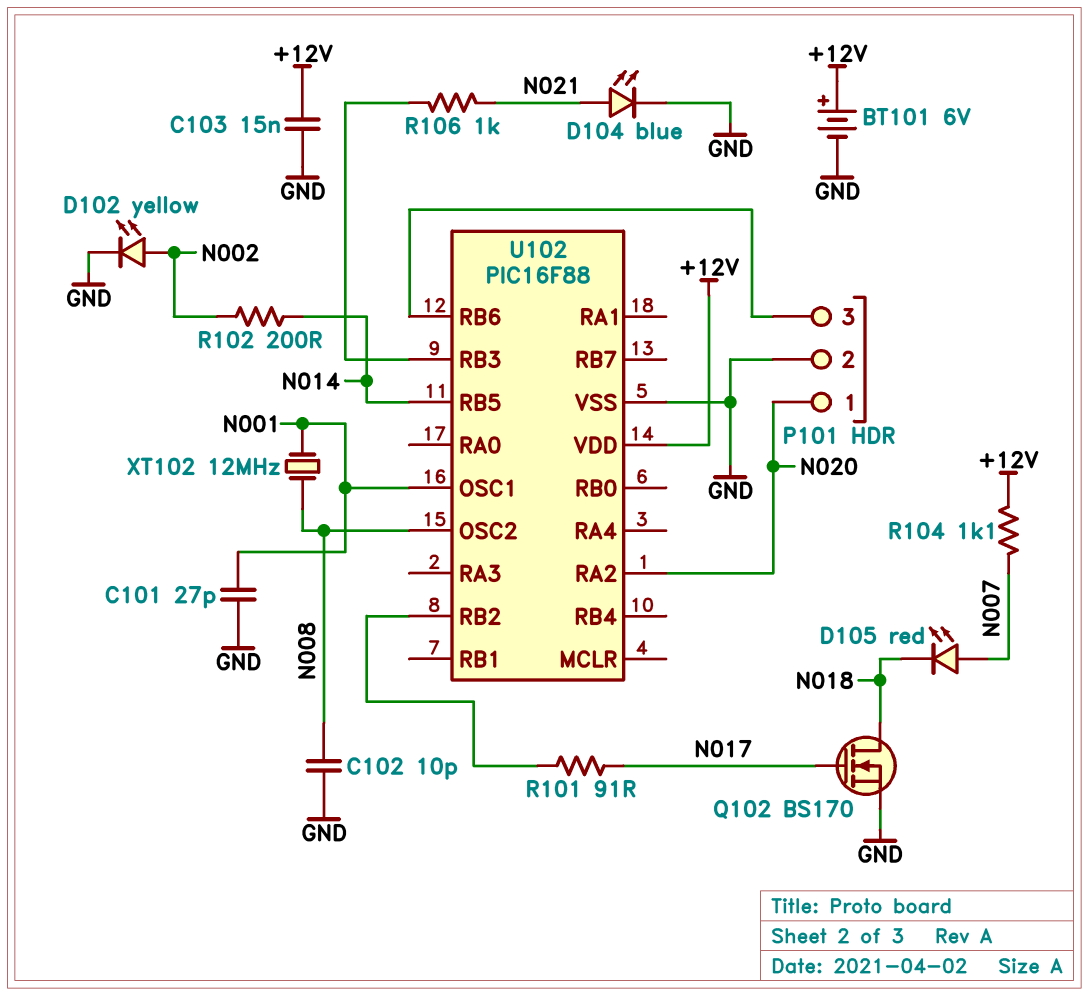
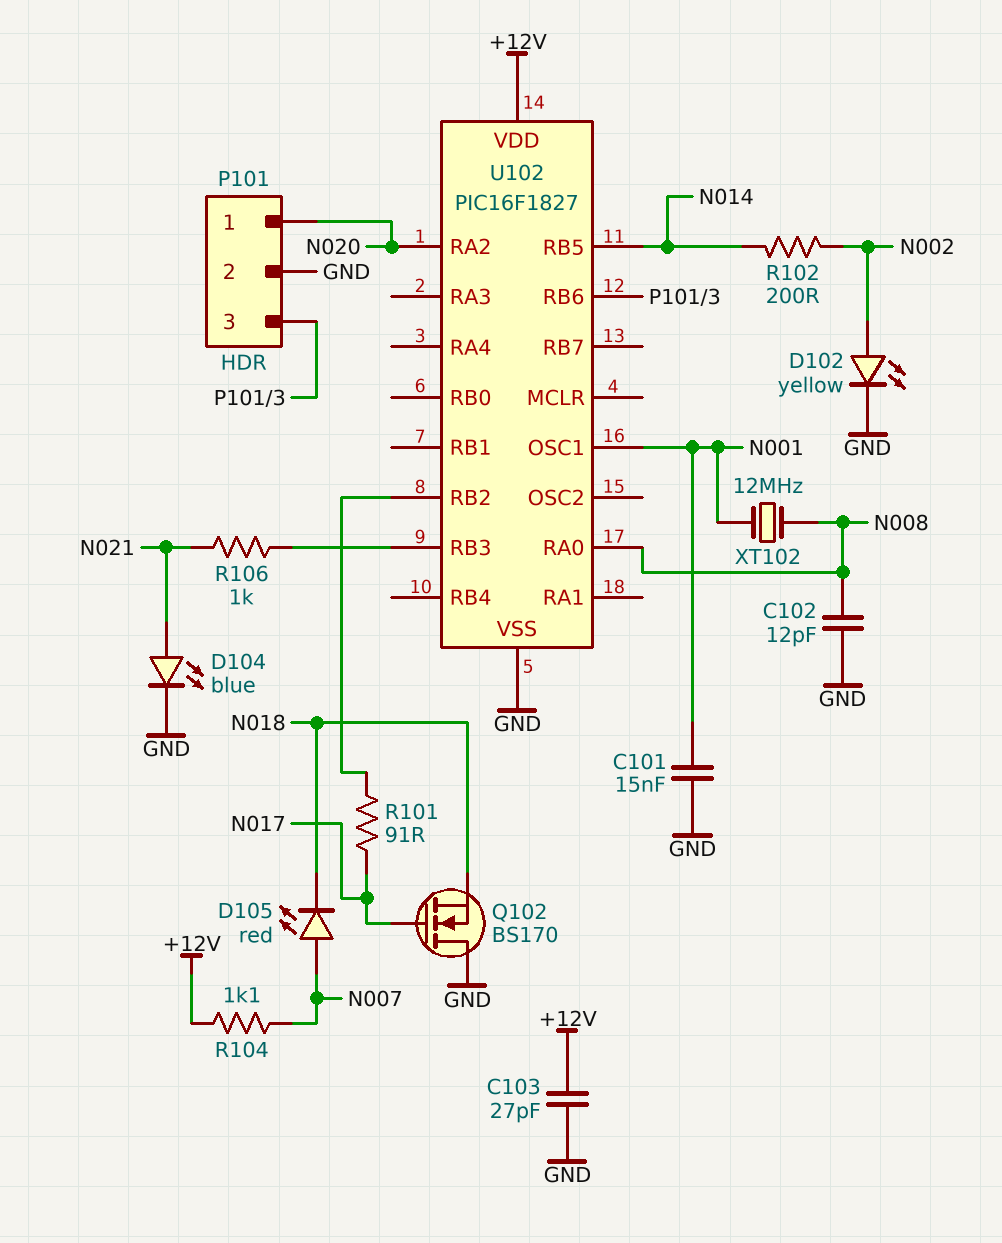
BT101: 6V (plus +12V, minus GND) -> none
C101: 27pF (GND, N001) -> 15nF (GND, N001)
C102: 10pF (GND, N008) -> 12pF (GND, N008)
C103: 15nF (+12V, GND) -> 27pF (+12V, GND)
Q102: NMOS BS170 (G N017, D N018, S GND) -> NMOS BS170 (G N017, D GND, S N018)
U102: PIC16F88 -> PIC16F1827
U102 pin OSC2: N008 -> none
U102 pin RA0: none -> N008

